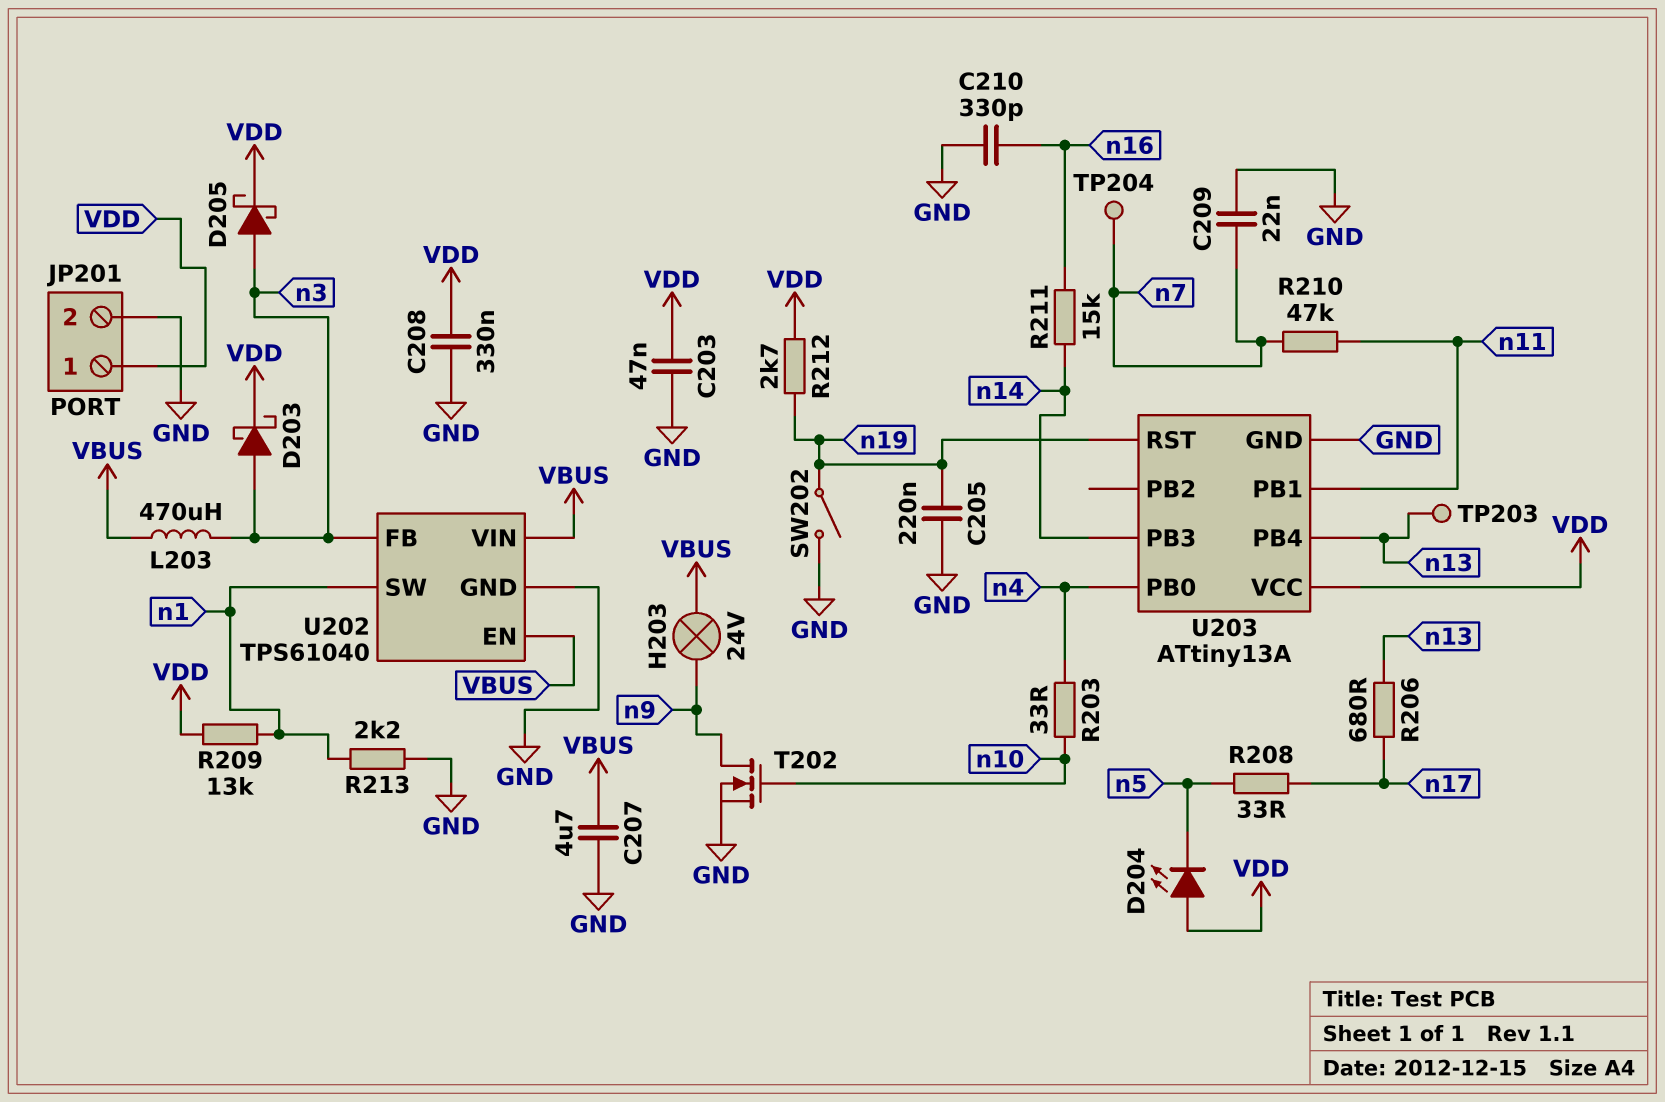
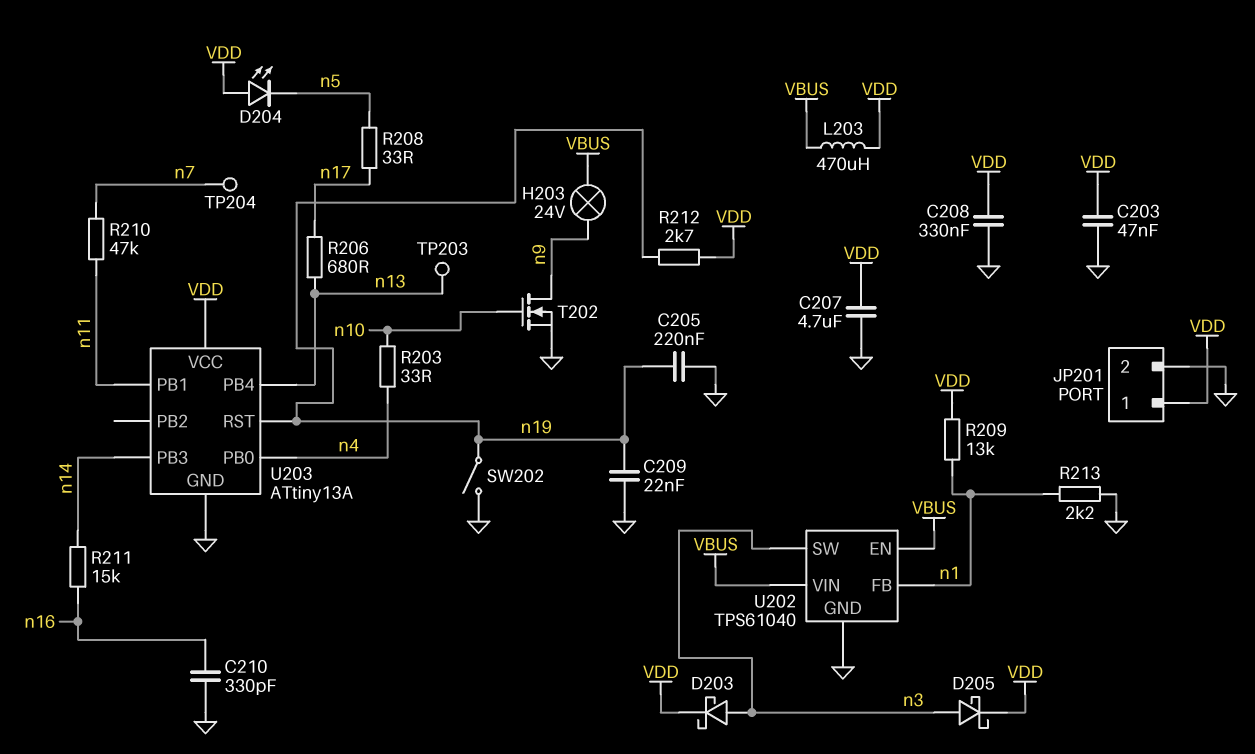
C207: 4.7uF (GND, VBUS) -> 4.7uF (GND, VDD)
C209: 22nF (GND, n7) -> 22nF (GND, n19)
L203: 470uH (VBUS, n3) -> 470uH (VBUS, VDD)
U202 pin FB: n3 -> n1
U202 pin SW: n1 -> n3

